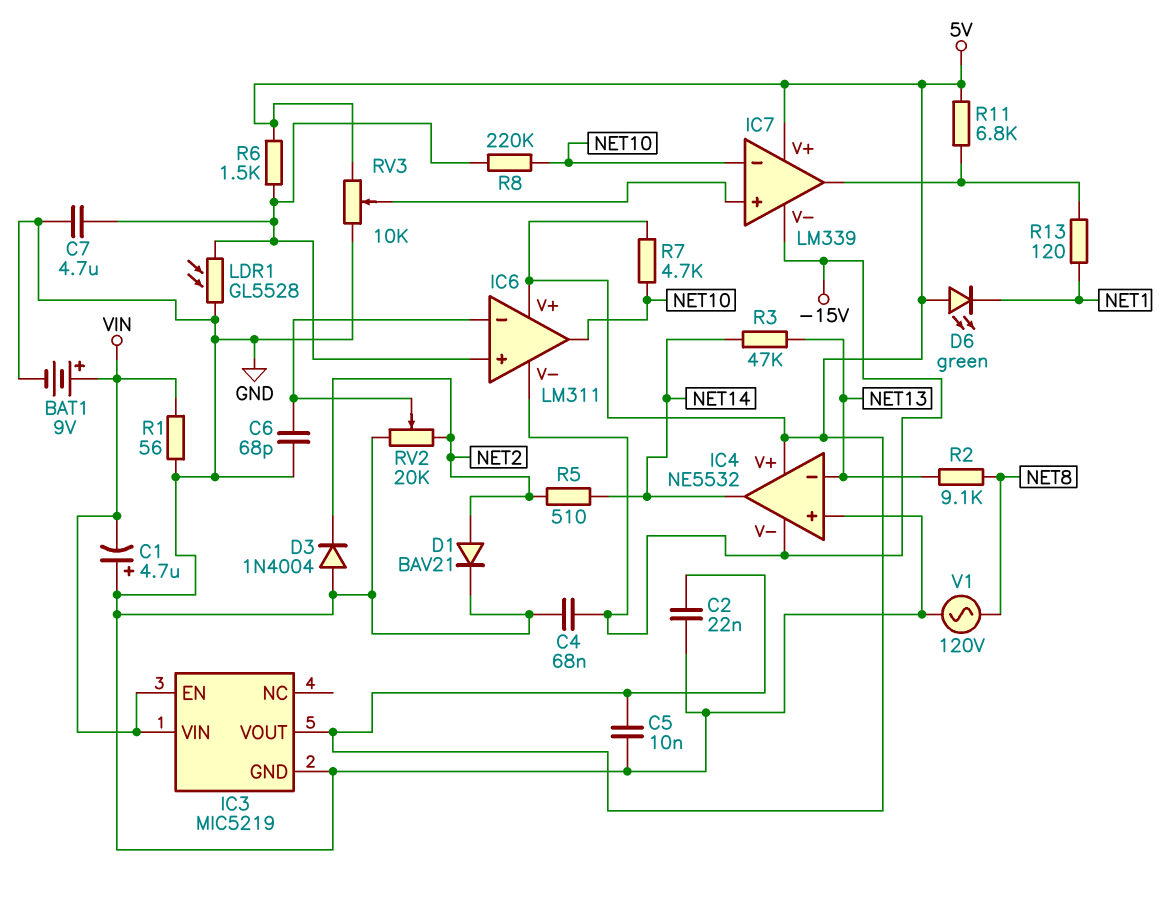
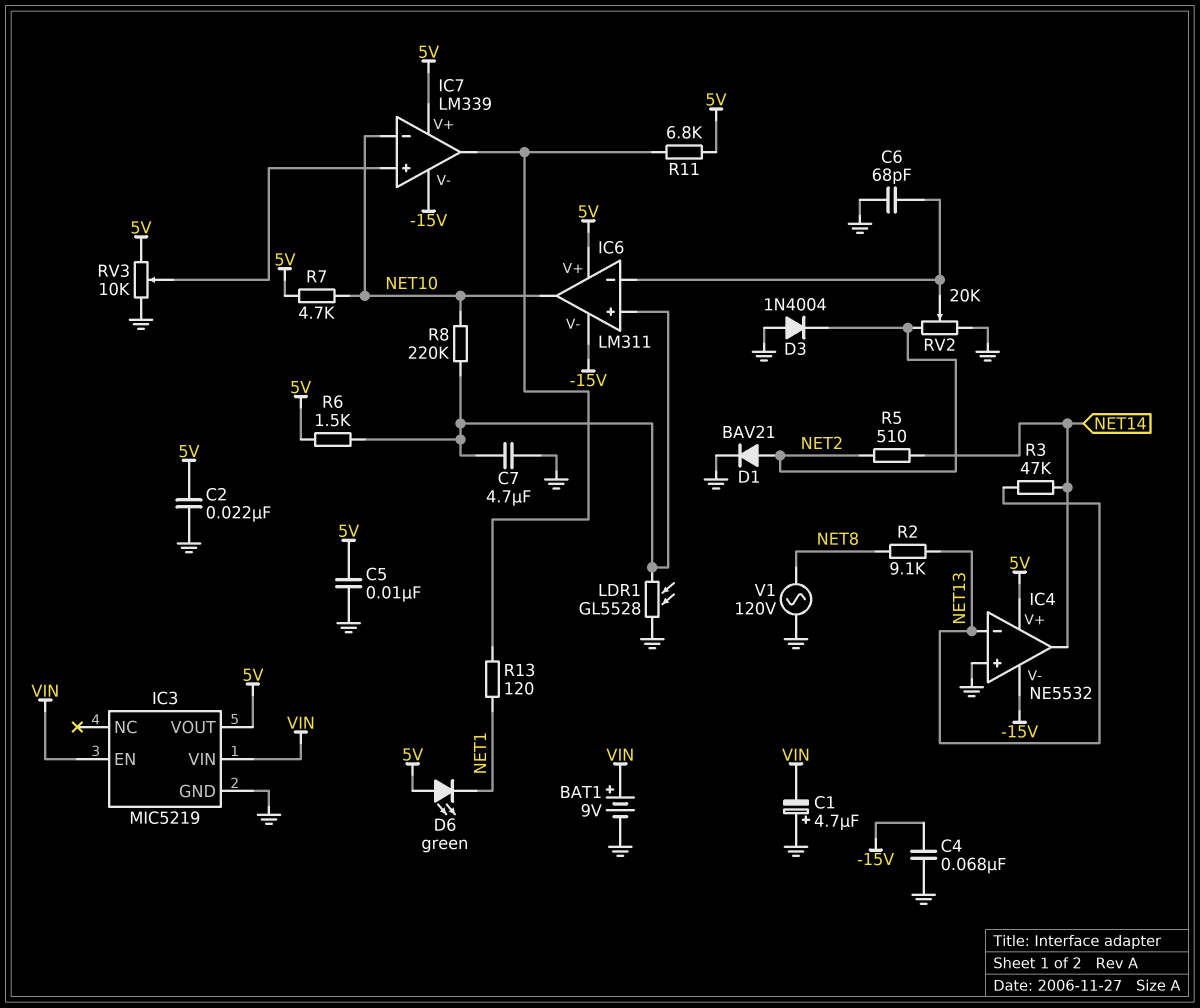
R1: 56 (GND, VIN) -> none

